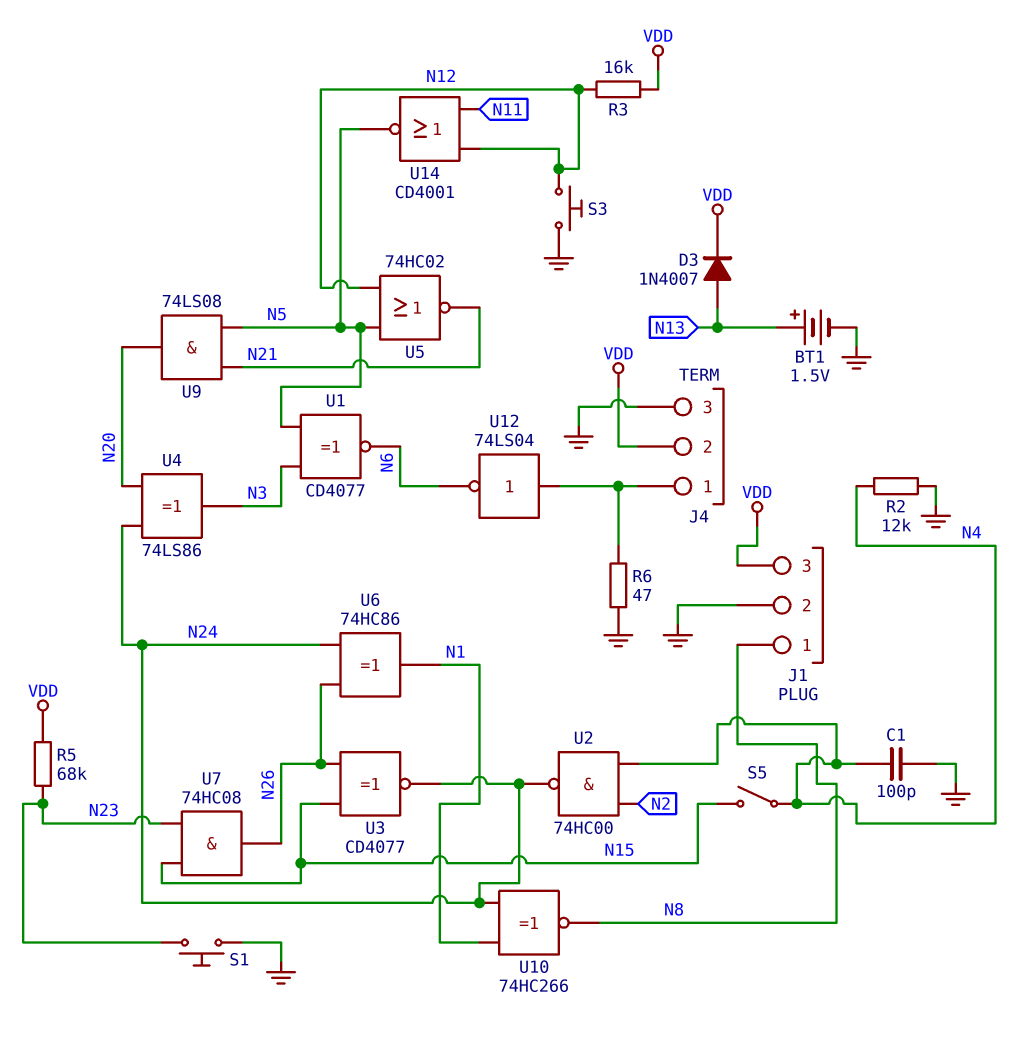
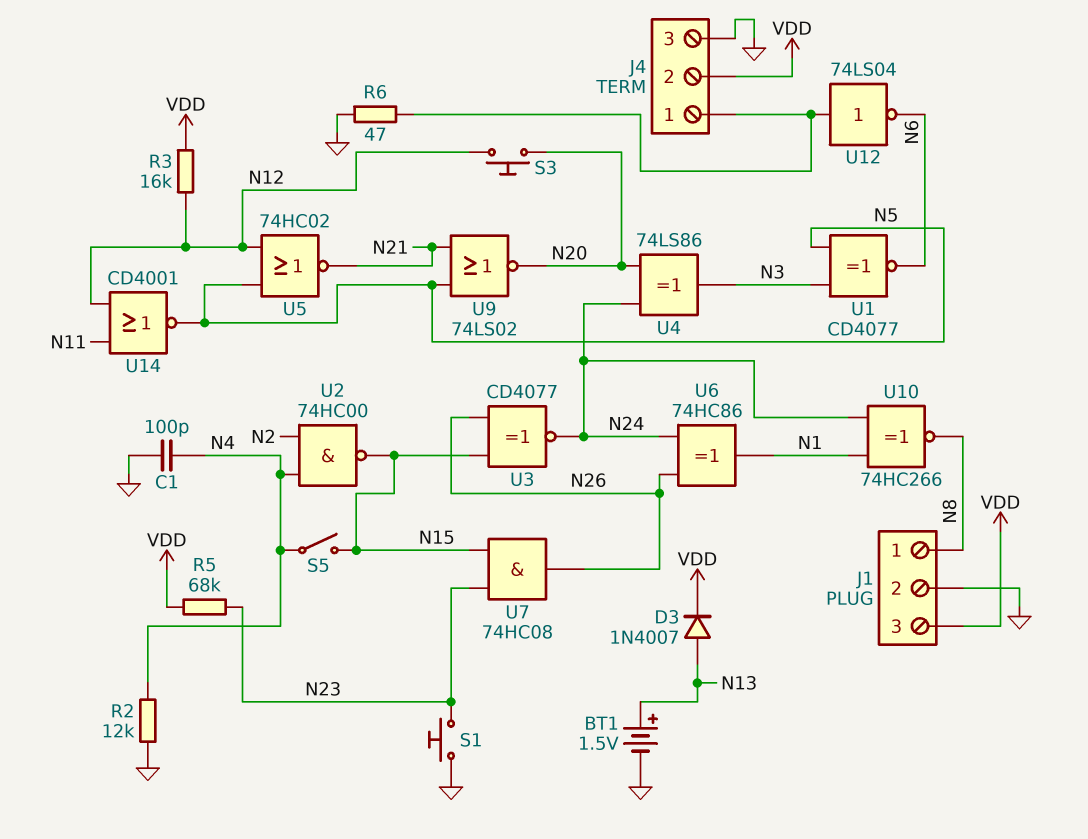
S3: button (GND, N12) -> button (N12, N20)
U2: NAND 74HC00 (in N2, in N4, out N24) -> NAND 74HC00 (in N2, in N4, out N15)
U9: AND 74LS08 (in N5, in N21, out N20) -> NOR 74LS02 (in N5, in N21, out N20)

